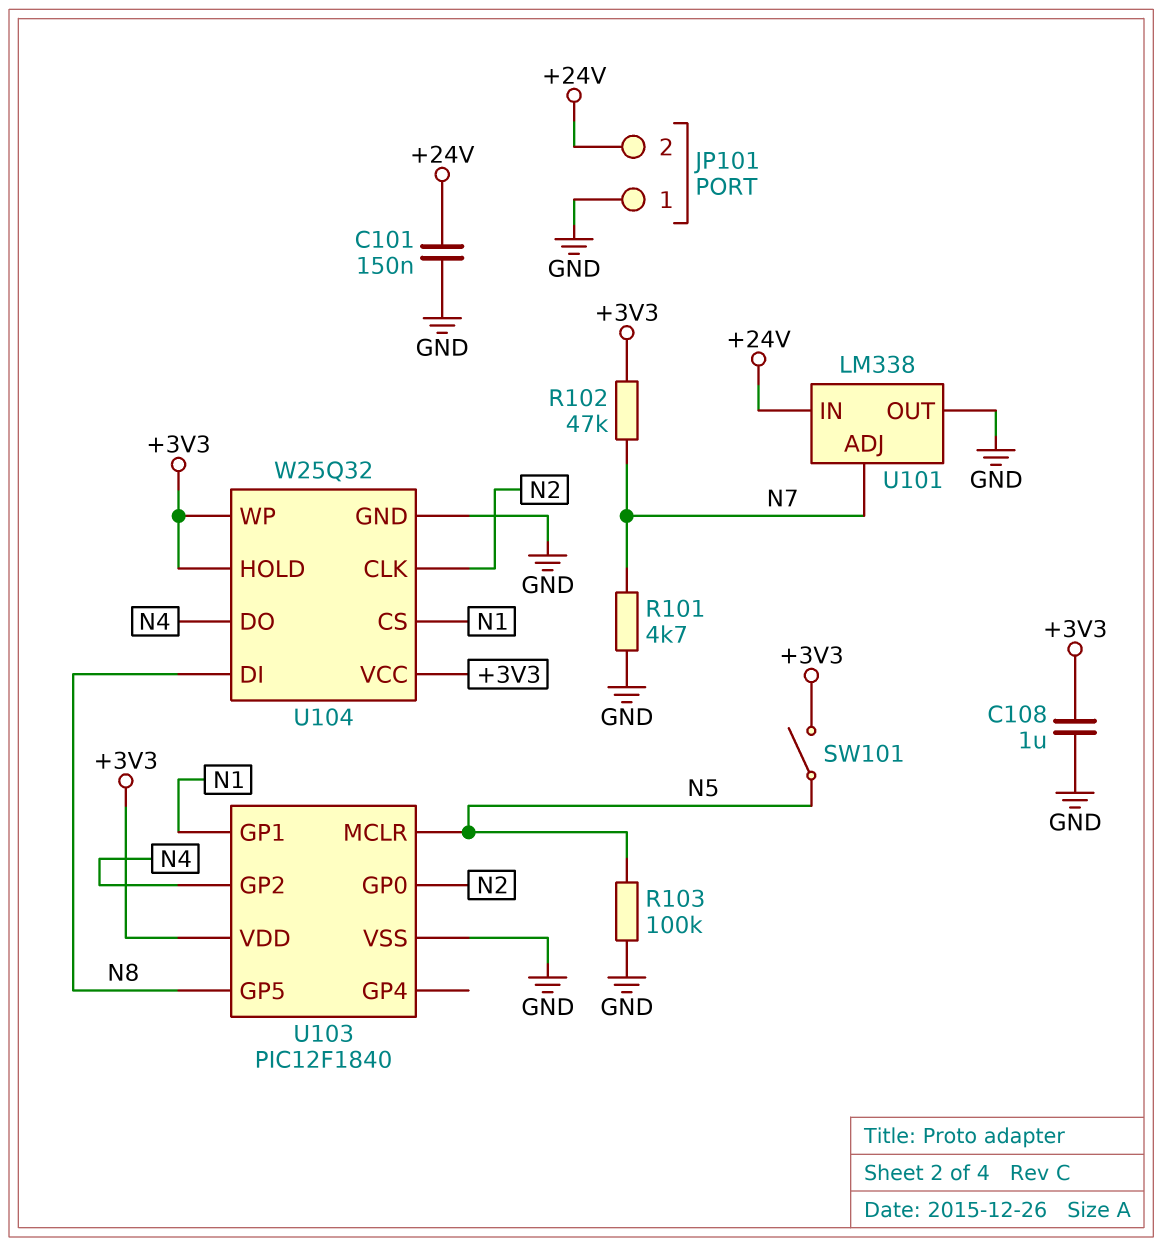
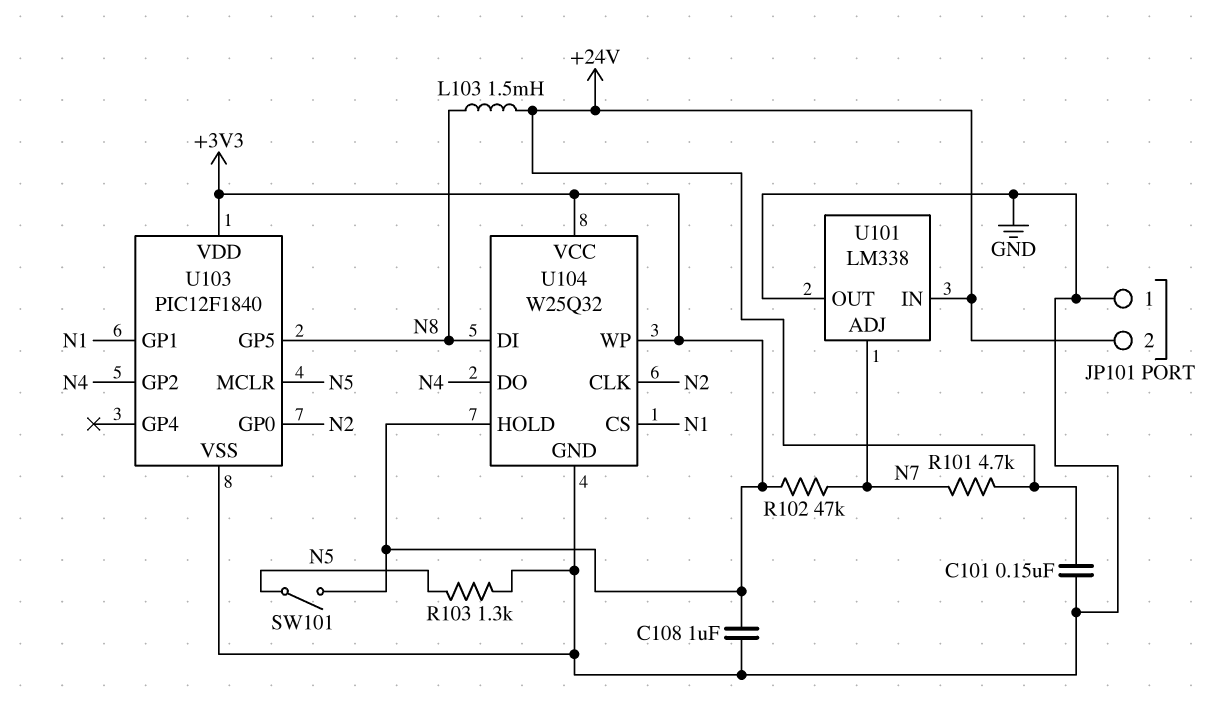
L103: none -> 1.5mH (+24V, N8)
R101: 4.7k (GND, N7) -> 4.7k (+24V, N7)
R103: 100k (GND, N5) -> 1.3k (GND, N5)

